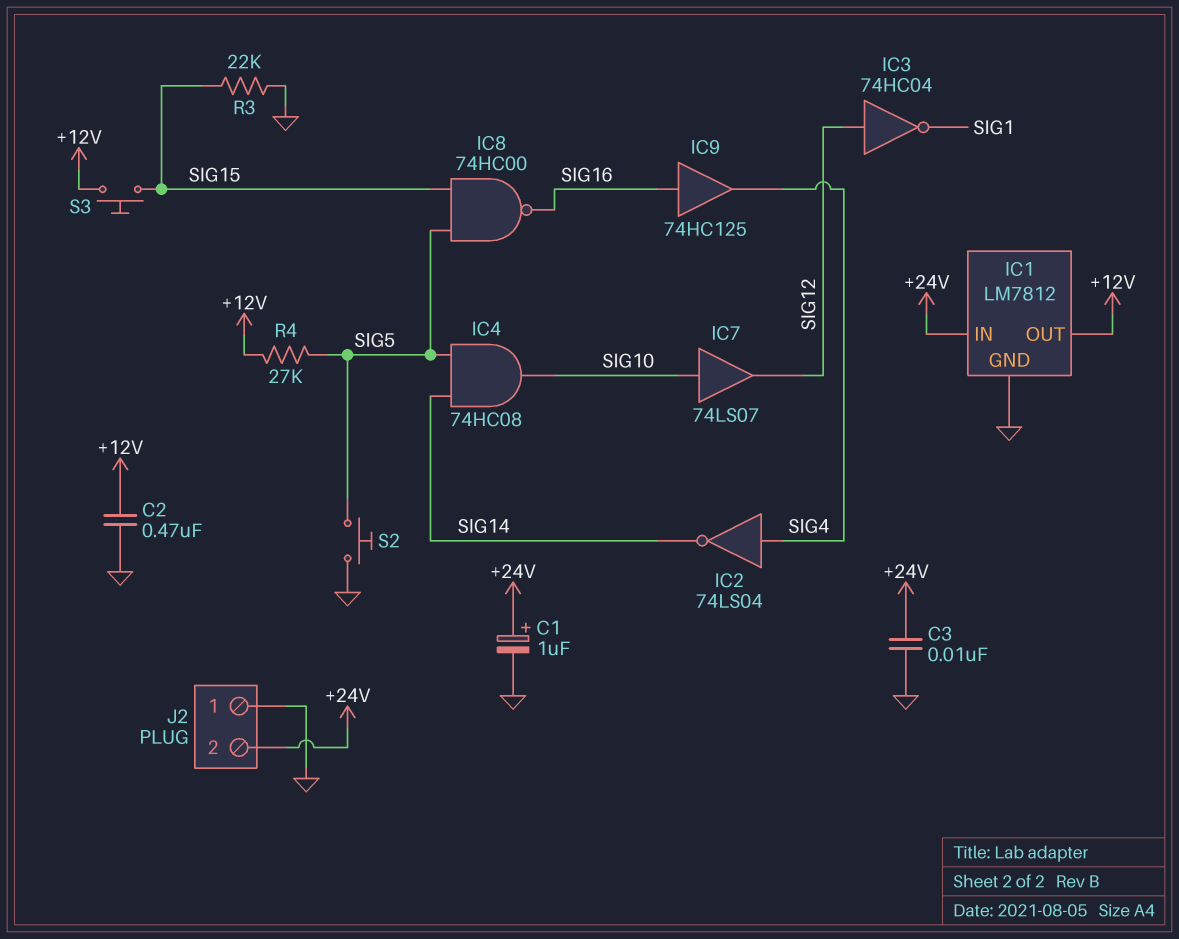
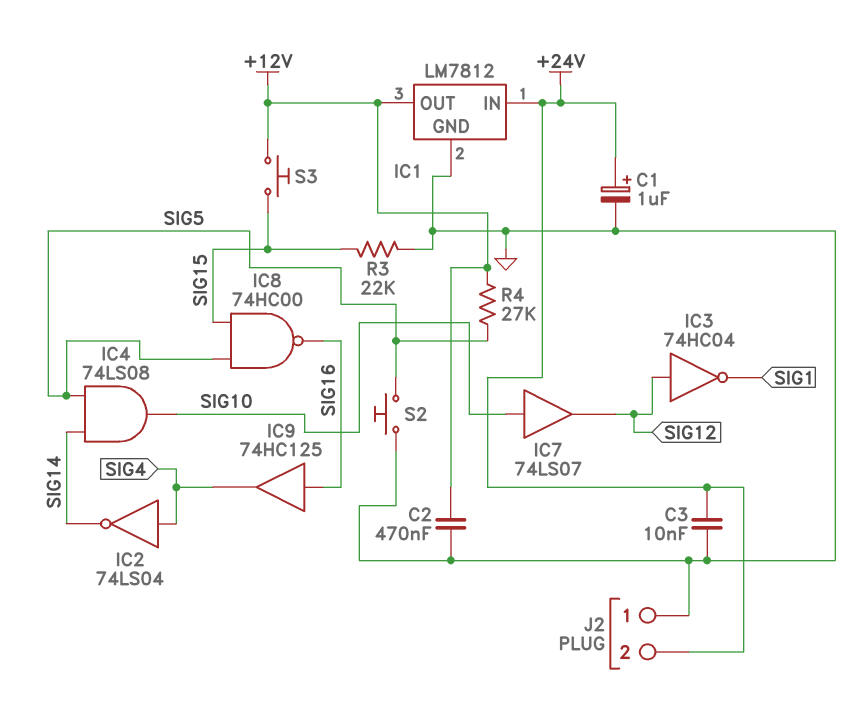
IC4: AND 74HC08 (in SIG5, in SIG14, out SIG10) -> AND 74LS08 (in SIG5, in SIG14, out SIG10)

